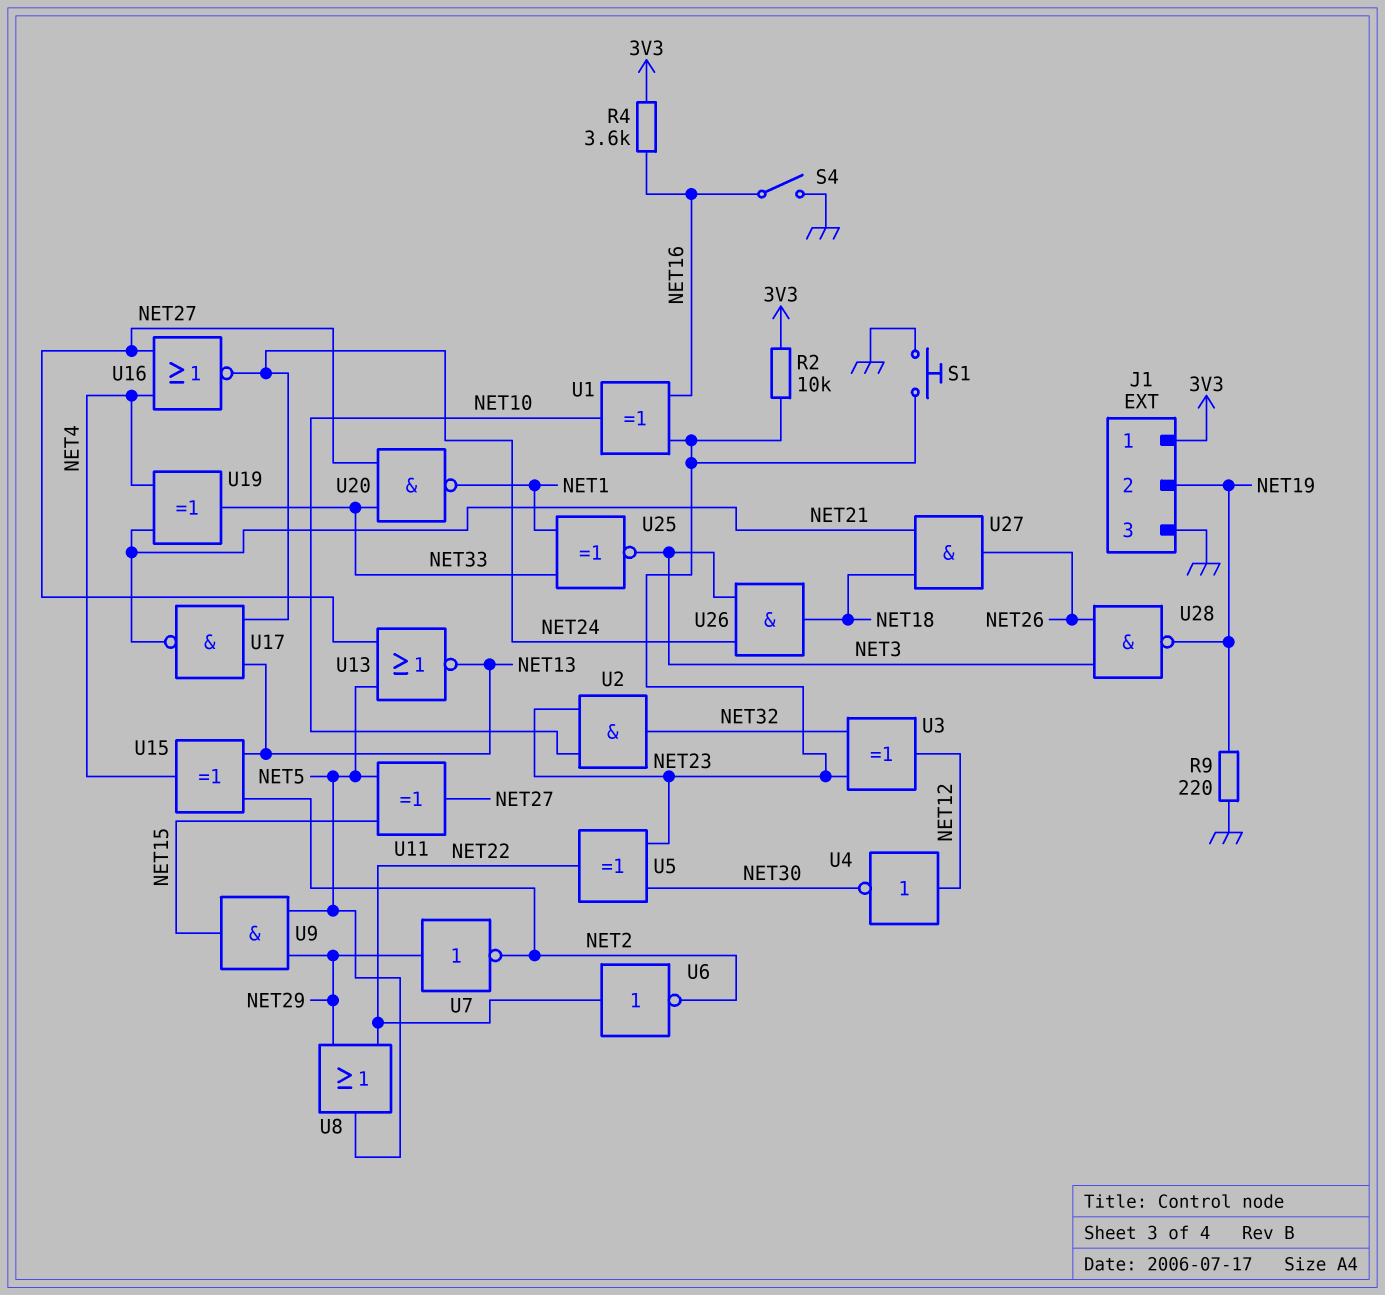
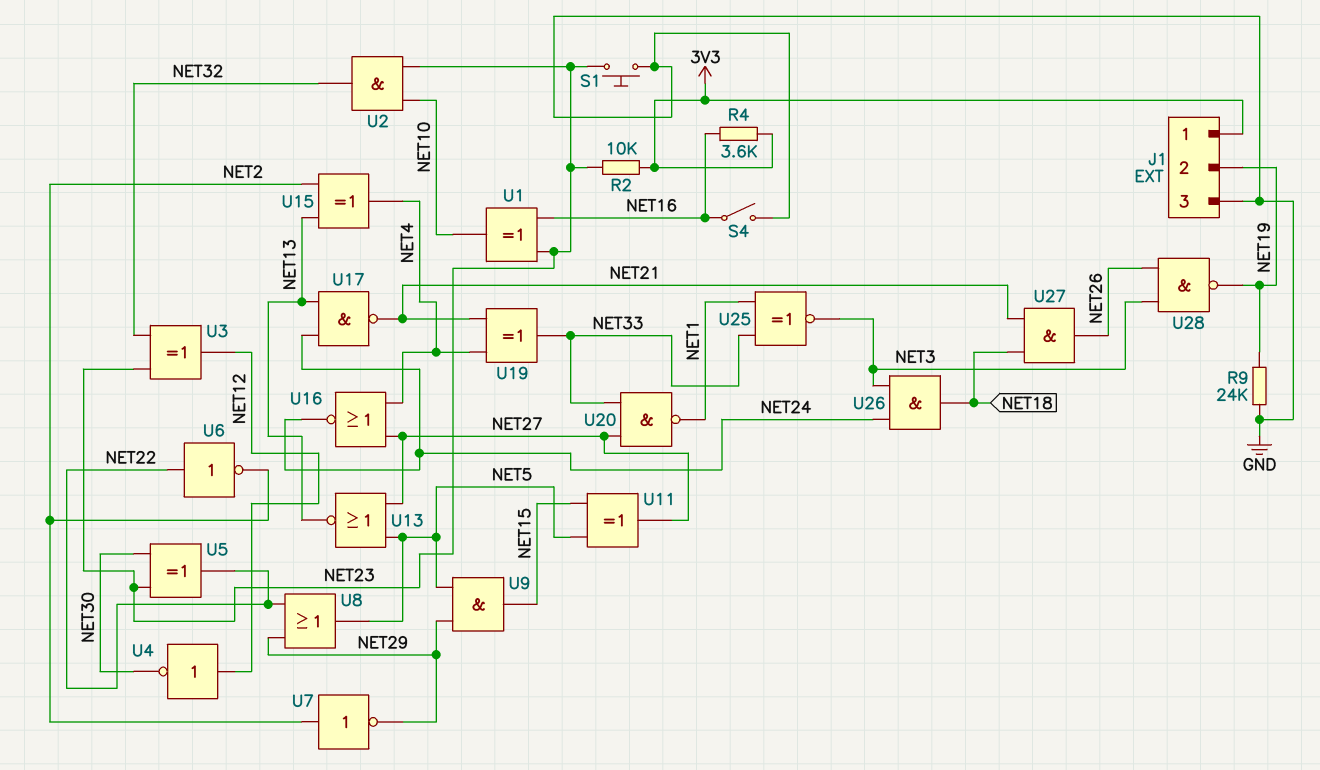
R9: 220 (GND, NET19) -> 24k (GND, NET19)
U7: NOT (in NET29, out NET2) -> NOT (in NET2, out NET29)

